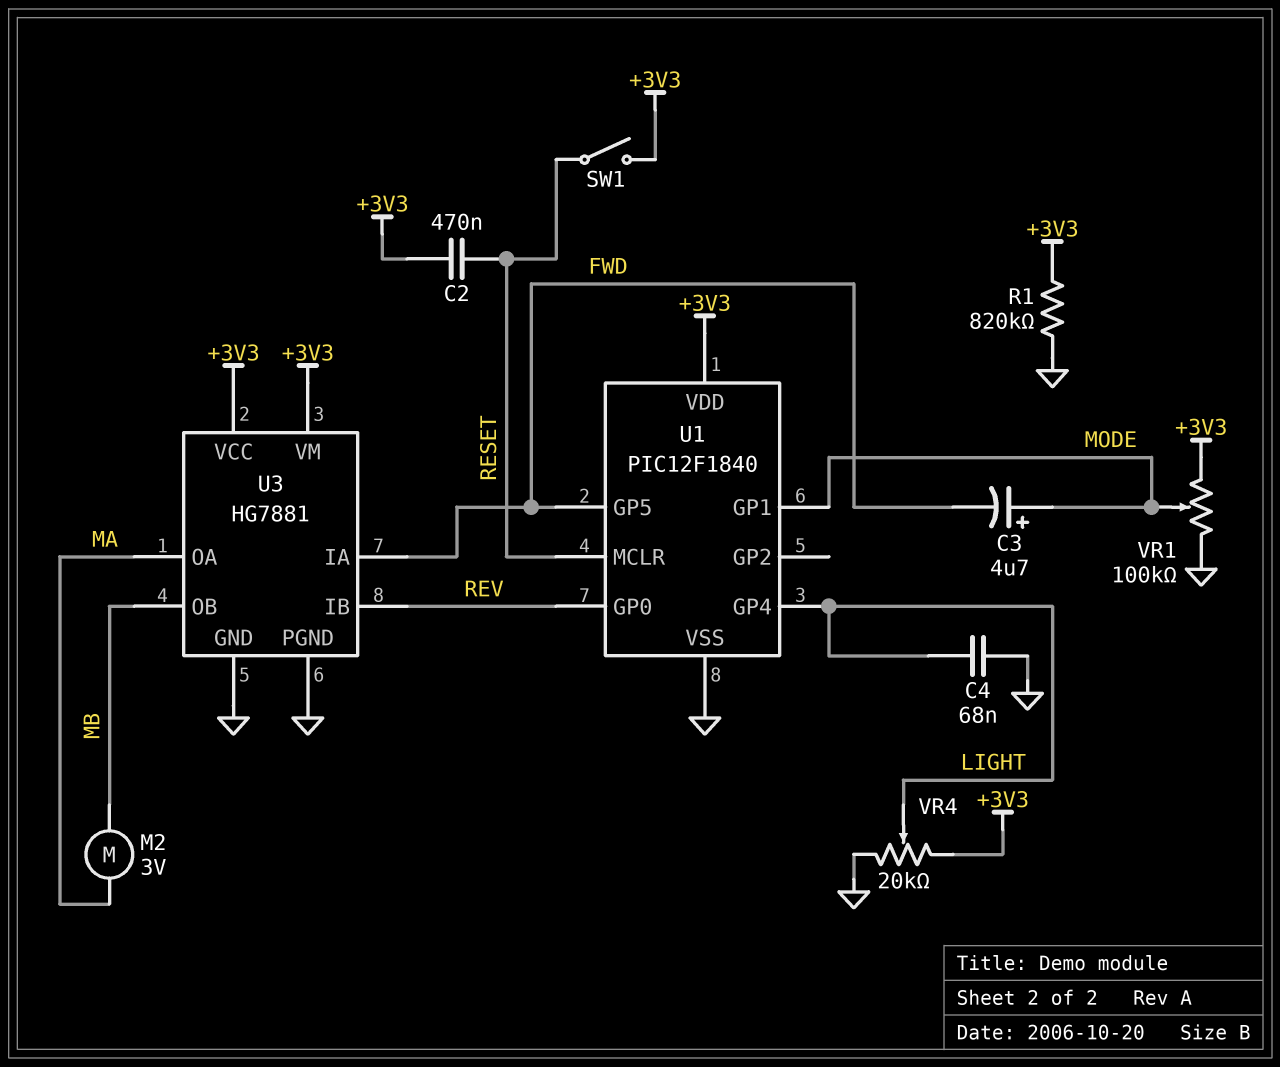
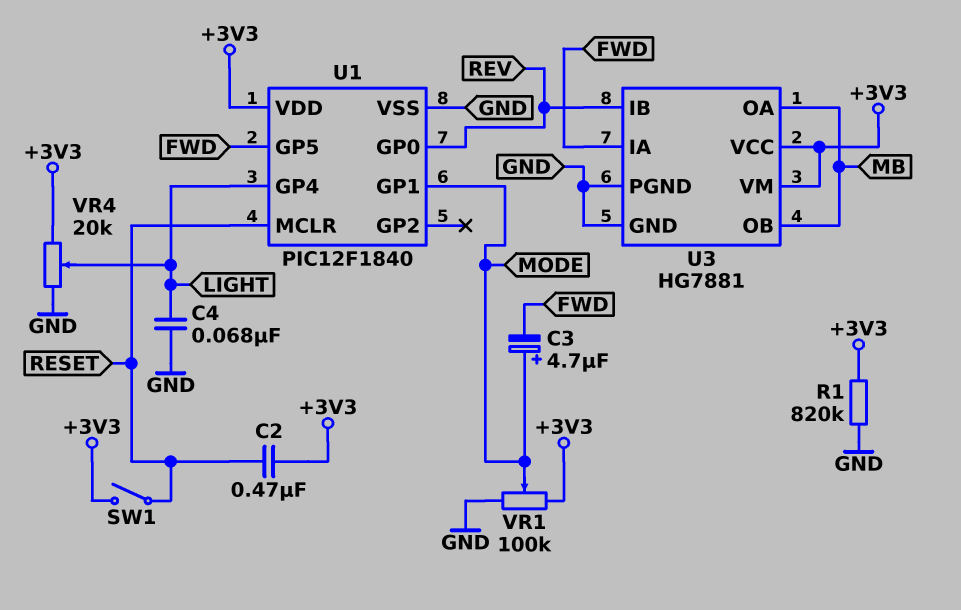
M2: motor 3V (MA, MB) -> none
U3 pin OA: MA -> MB

